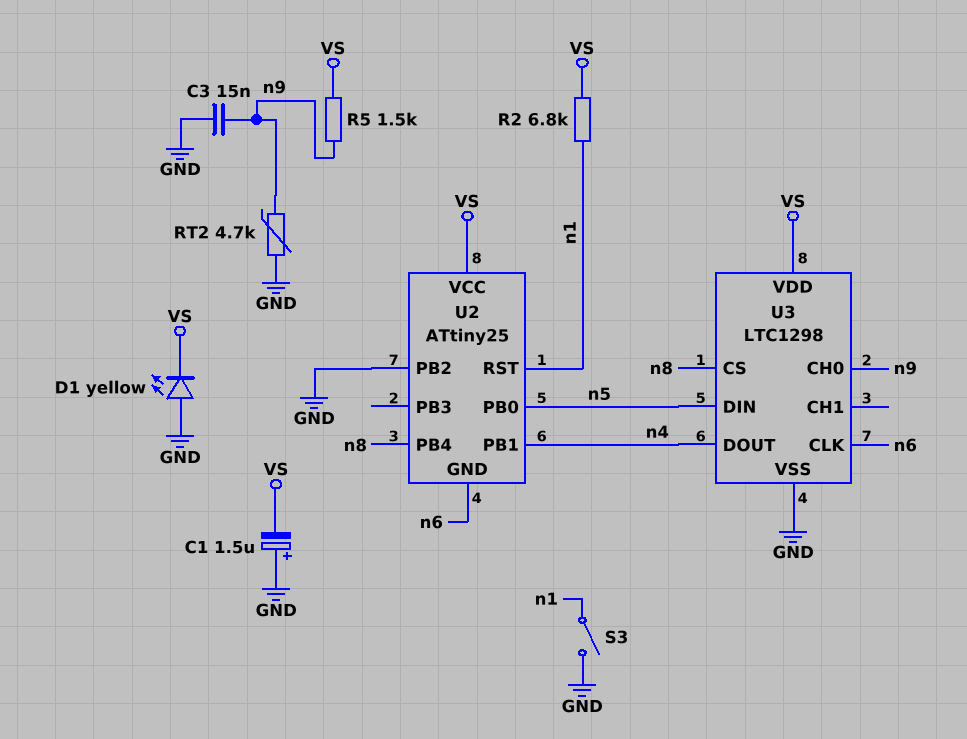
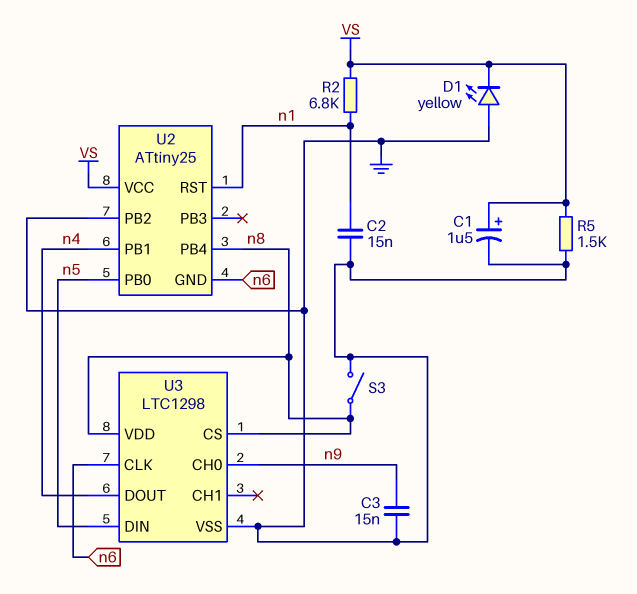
C1: 1.5uF (plus GND, minus VS) -> 1.5uF (plus VS, minus GND)
C2: none -> 15nF (GND, n1)
R5: 1.5k (VS, n9) -> 1.5k (GND, VS)
RT2: 4.7k (GND, n9) -> none
S3: switch (GND, n1) -> switch (GND, n8)
U3 pin VDD: VS -> n8

